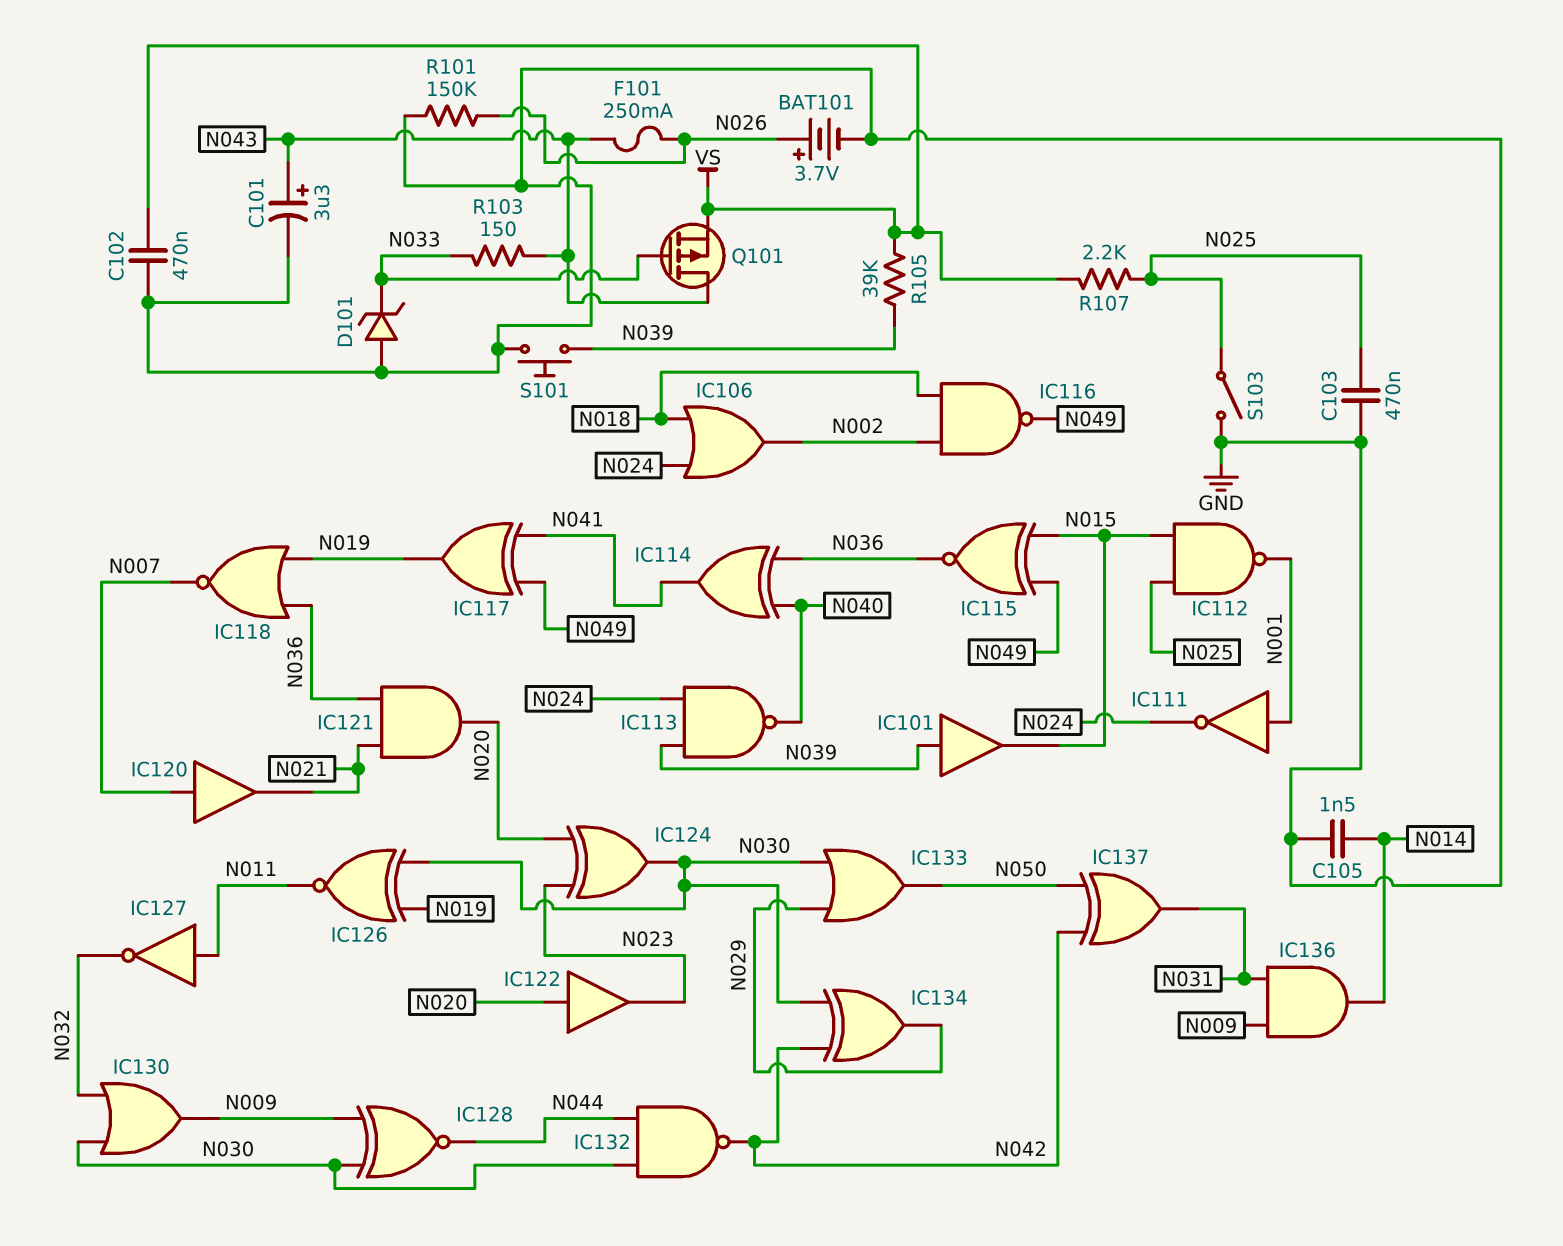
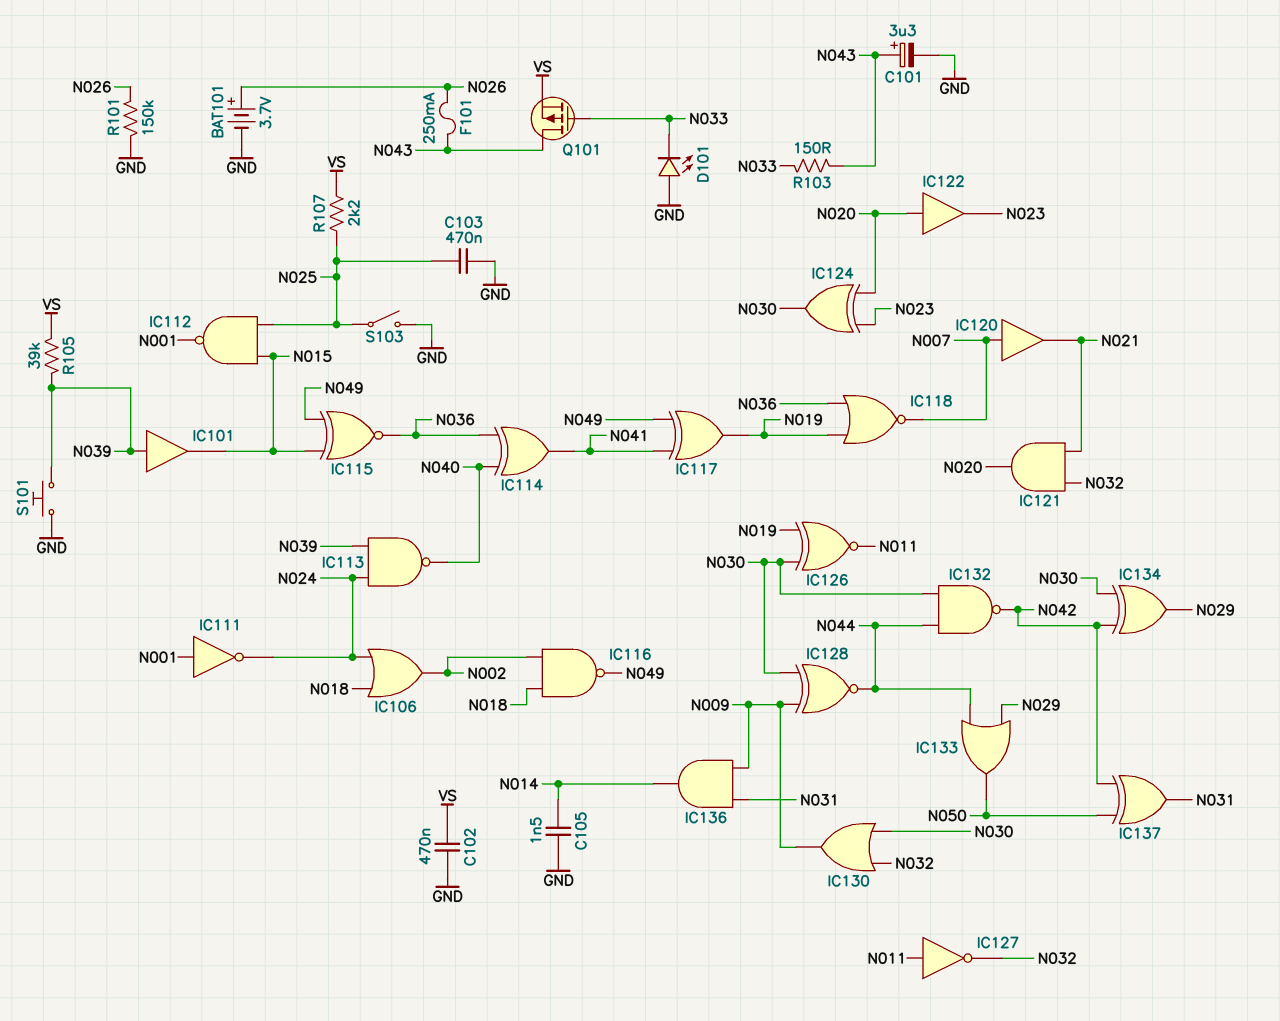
D101: zener (A GND, K N033) -> LED (A GND, K N033)
IC121: AND (in N021, in N036, out N020) -> AND (in N021, in N032, out N020)
IC133: OR (in N029, in N030, out N050) -> OR (in N029, in N044, out N050)

